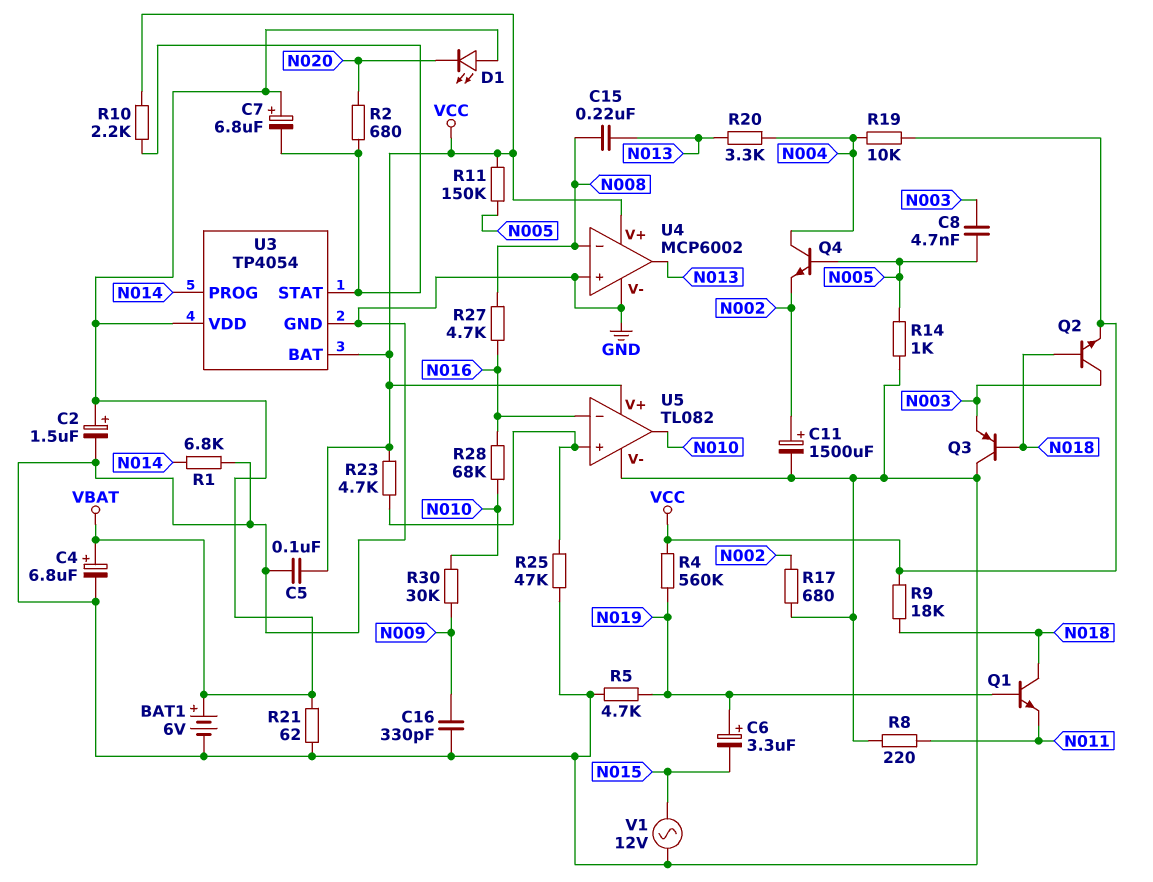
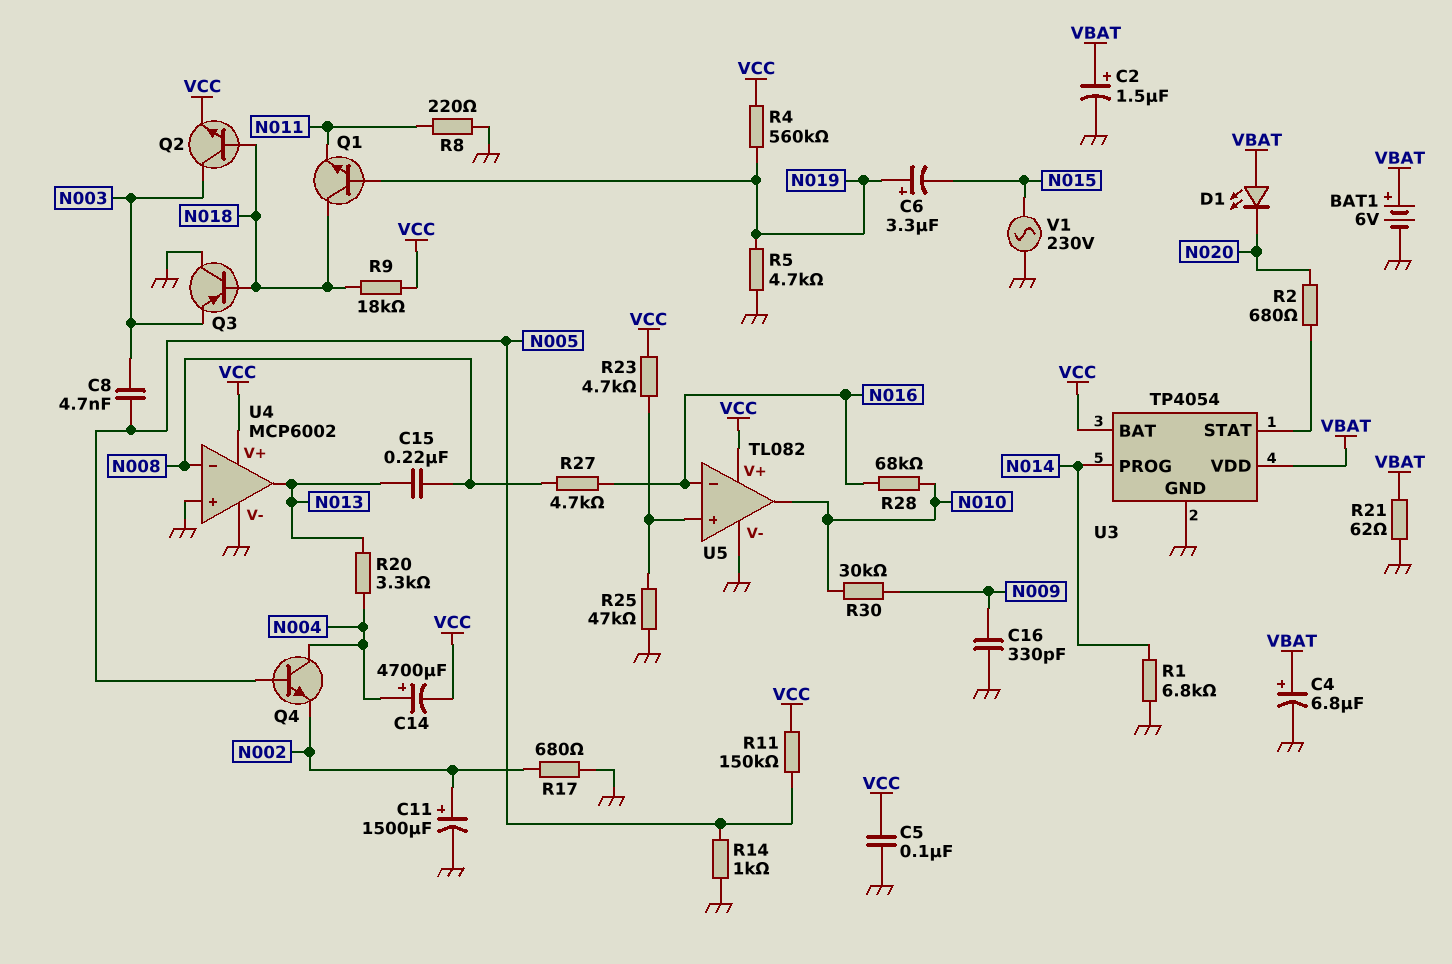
C7: 6.8uF (plus VBAT, minus U3/STAT) -> none
C14: none -> 4700uF (plus N004, minus VCC)
R10: 2.2k (U3/STAT, VCC) -> none
R19: 10k (N004, VCC) -> none
V1: AC 12V (GND, N015) -> AC 230V (GND, N015)

